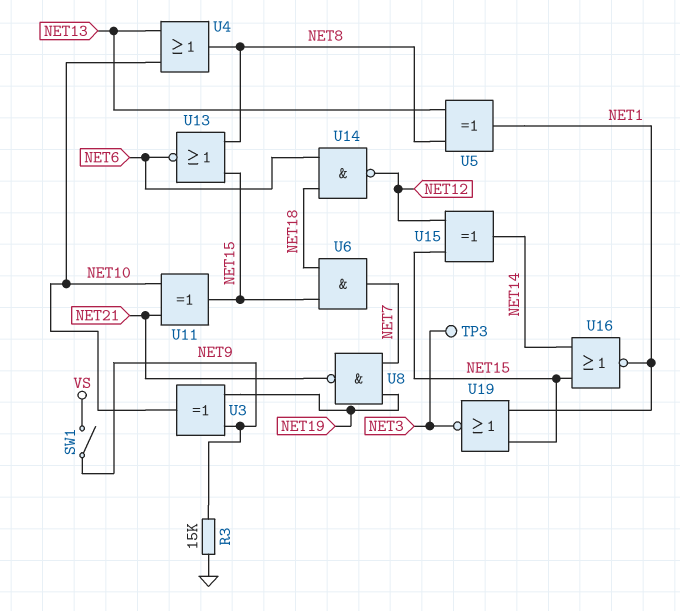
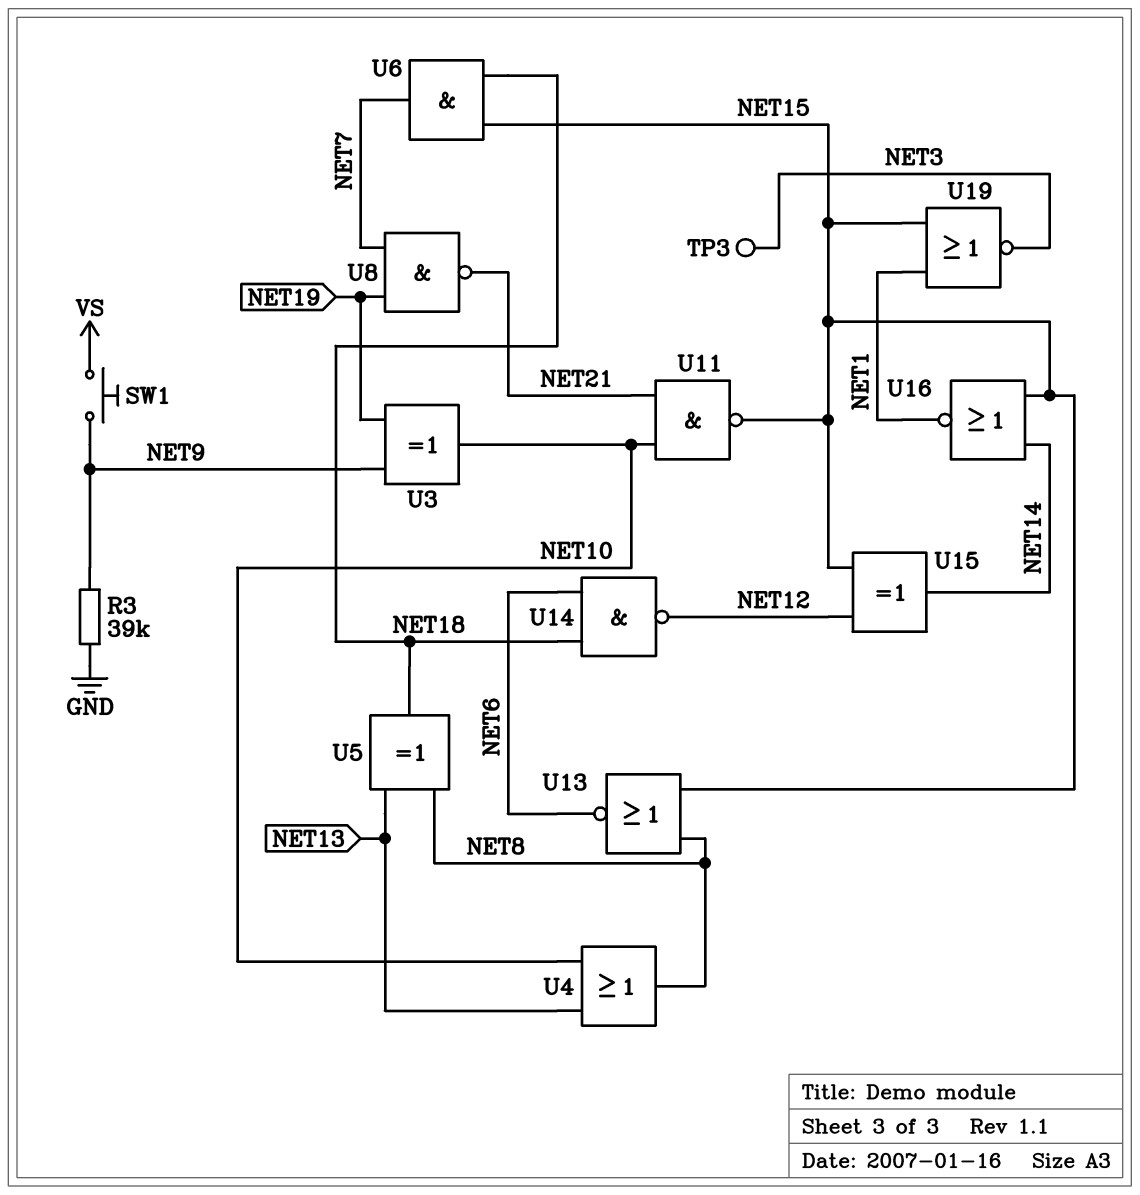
R3: 15k (GND, NET9) -> 39k (GND, NET9)
SW1: switch (NET9, VS) -> button (NET9, VS)
U5: XOR (in NET8, in NET13, out NET1) -> XOR (in NET8, in NET13, out NET18)
U11: XOR (in NET10, in NET21, out NET15) -> NAND (in NET10, in NET21, out NET15)

